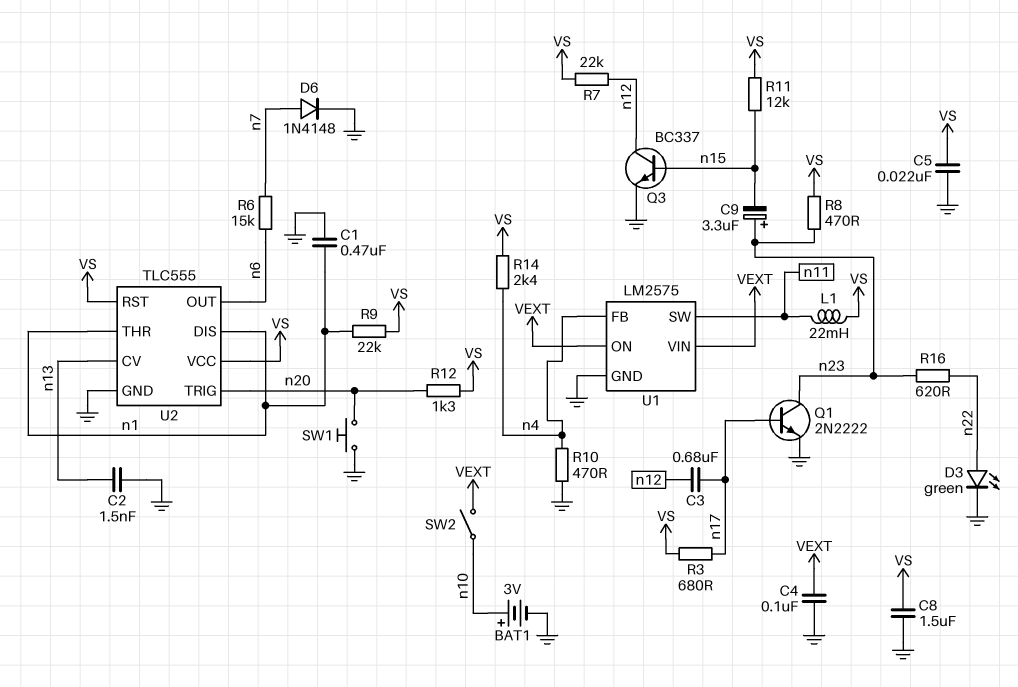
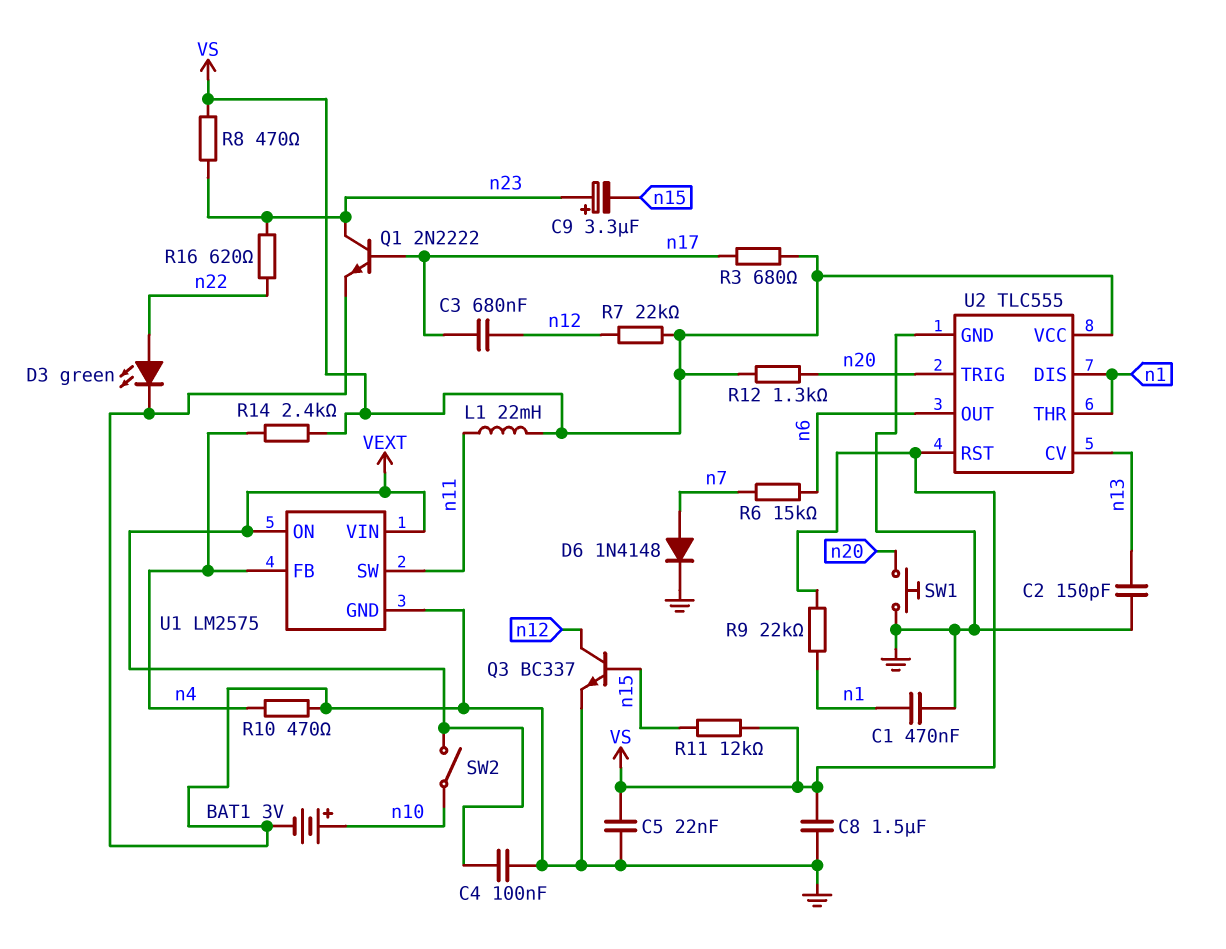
C2: 1.5nF (GND, n13) -> 150pF (GND, n13)

